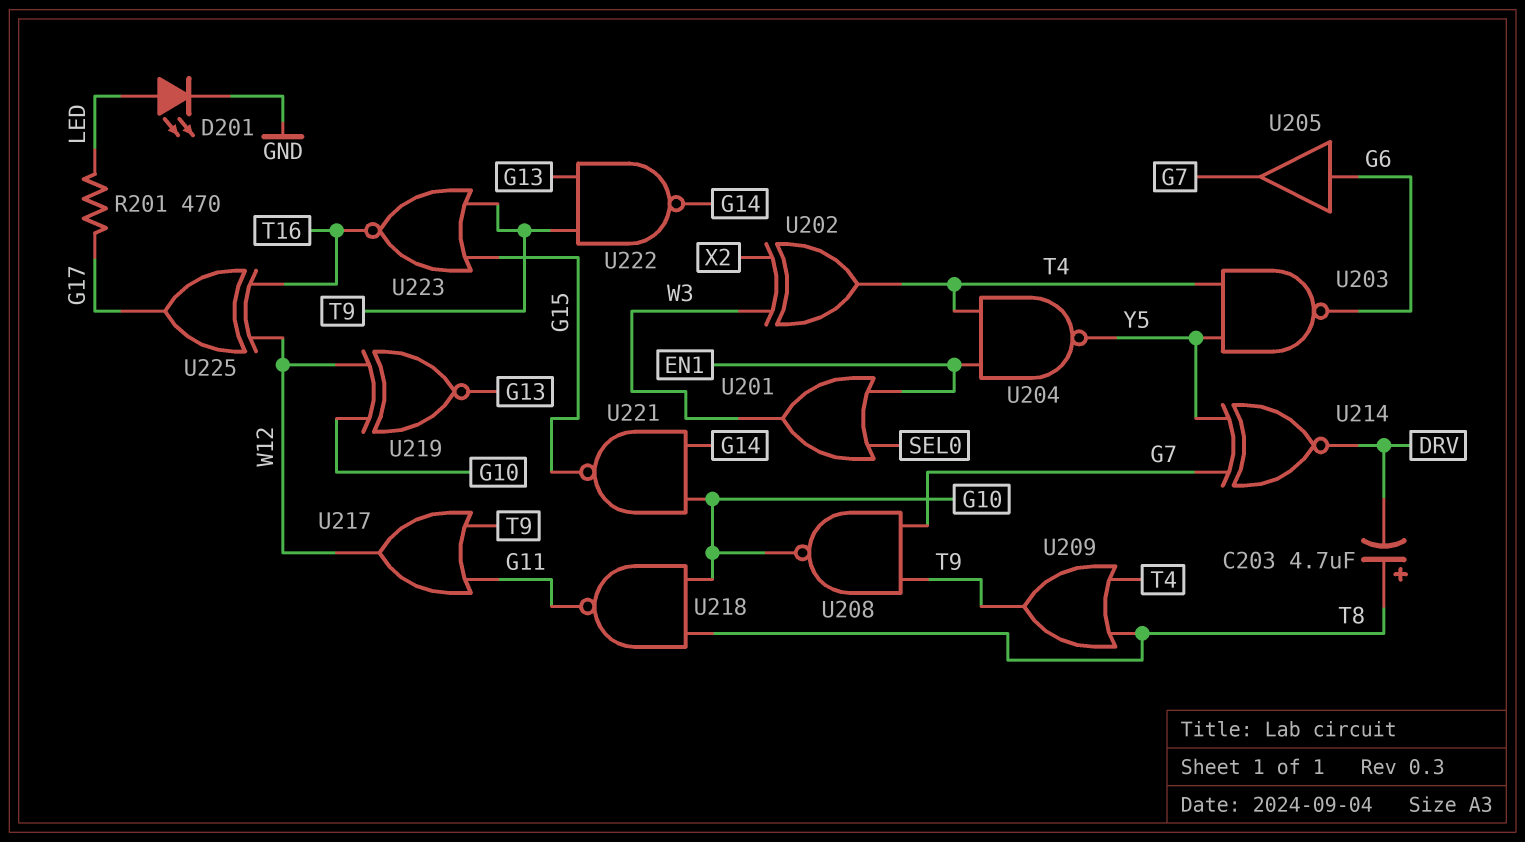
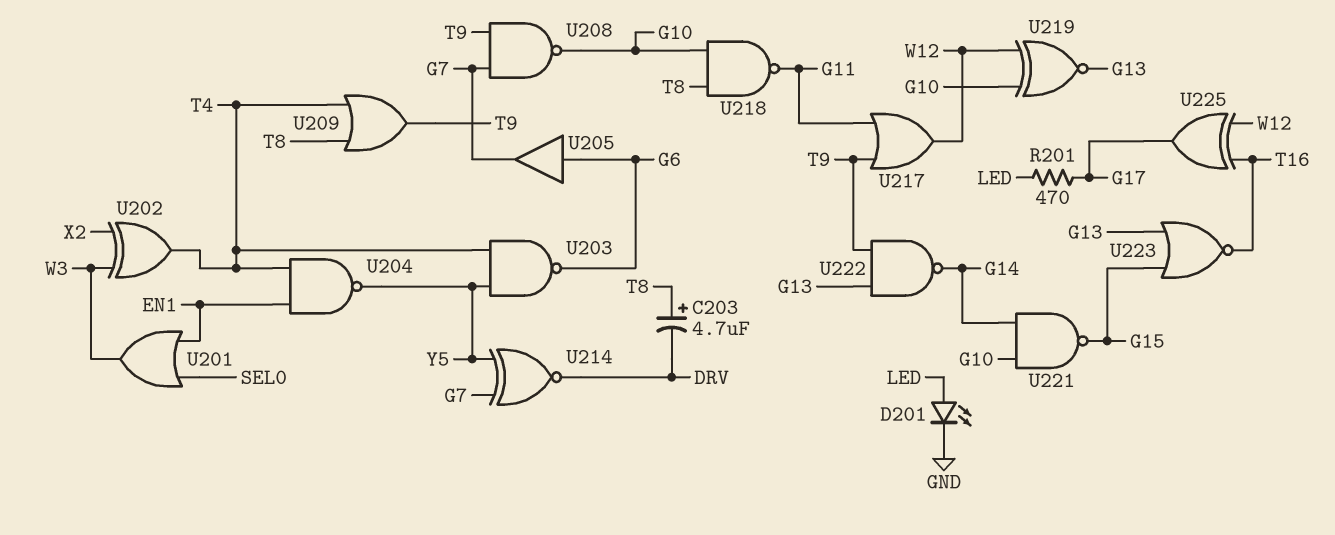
U223: NOR (in G15, in T9, out T16) -> NOR (in G13, in G15, out T16)

